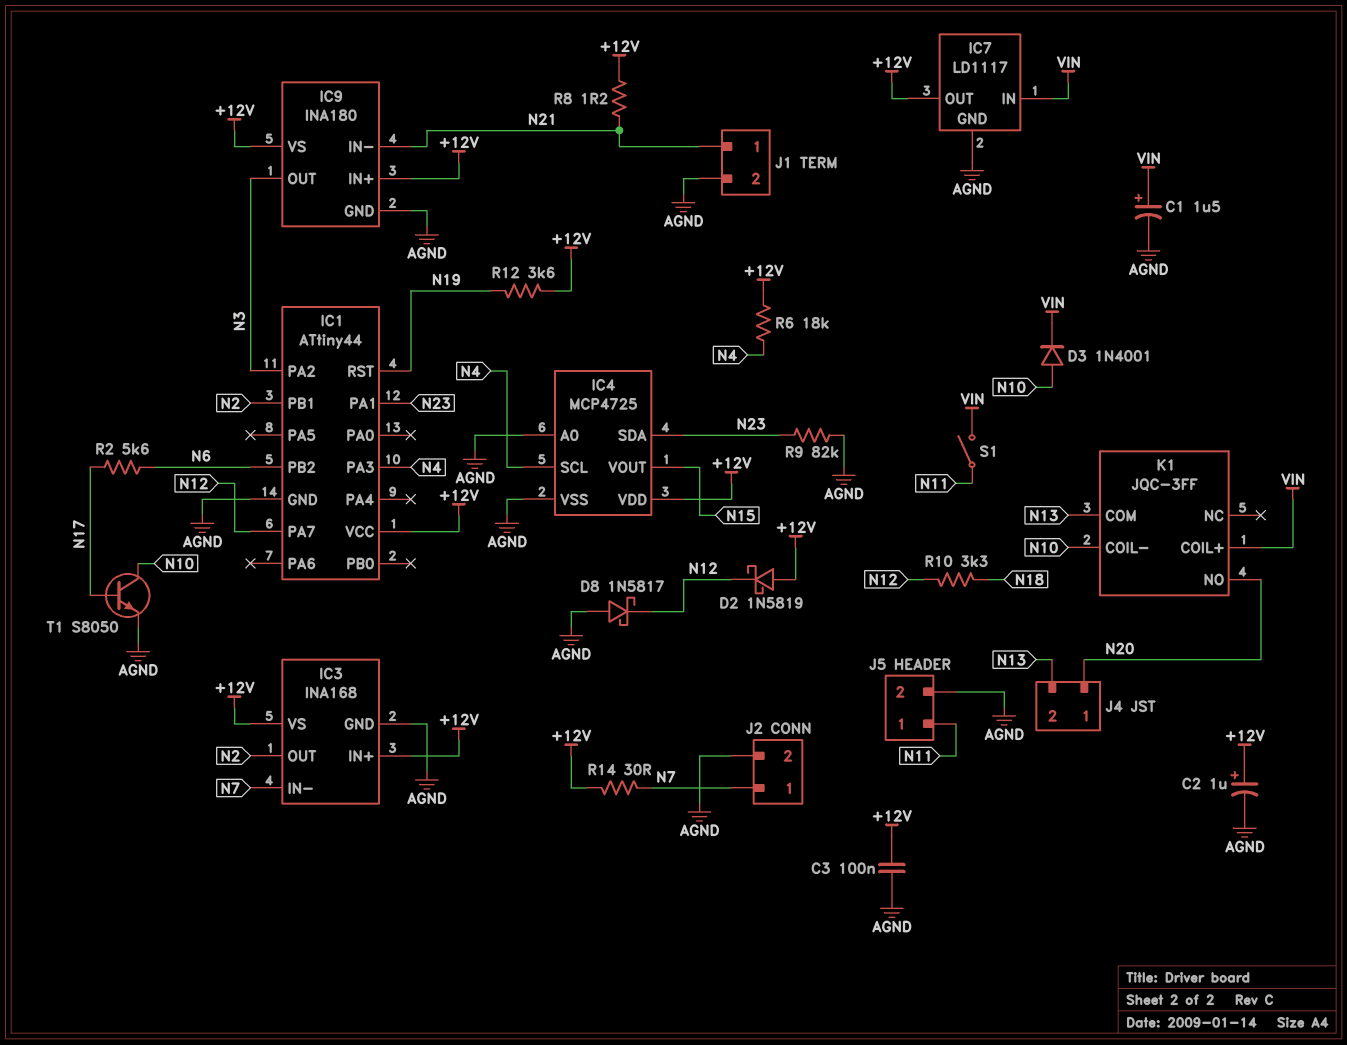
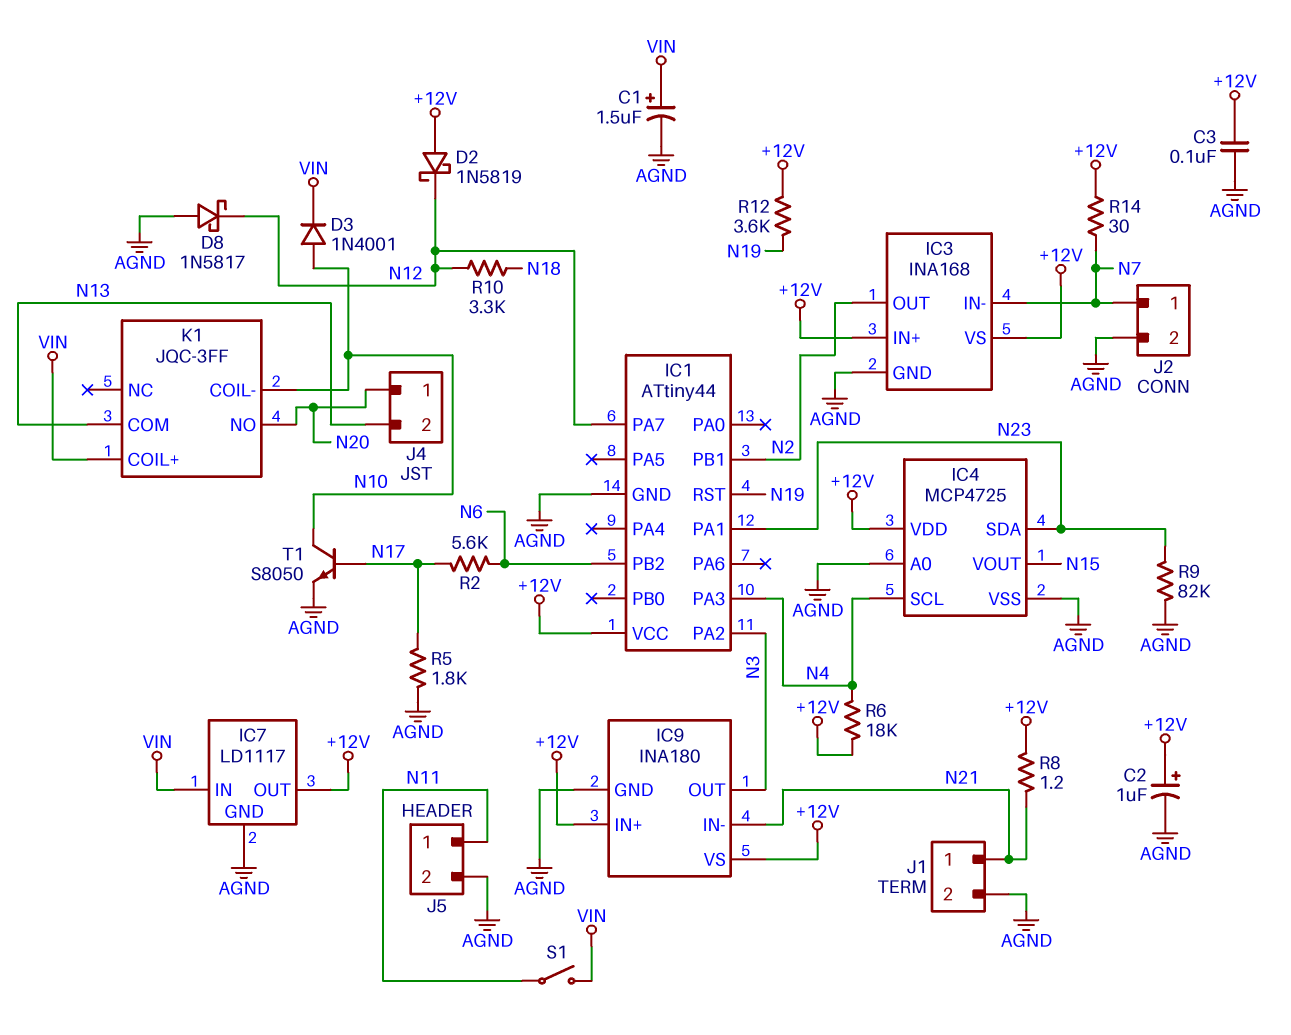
R5: none -> 1.8k (AGND, N17)

